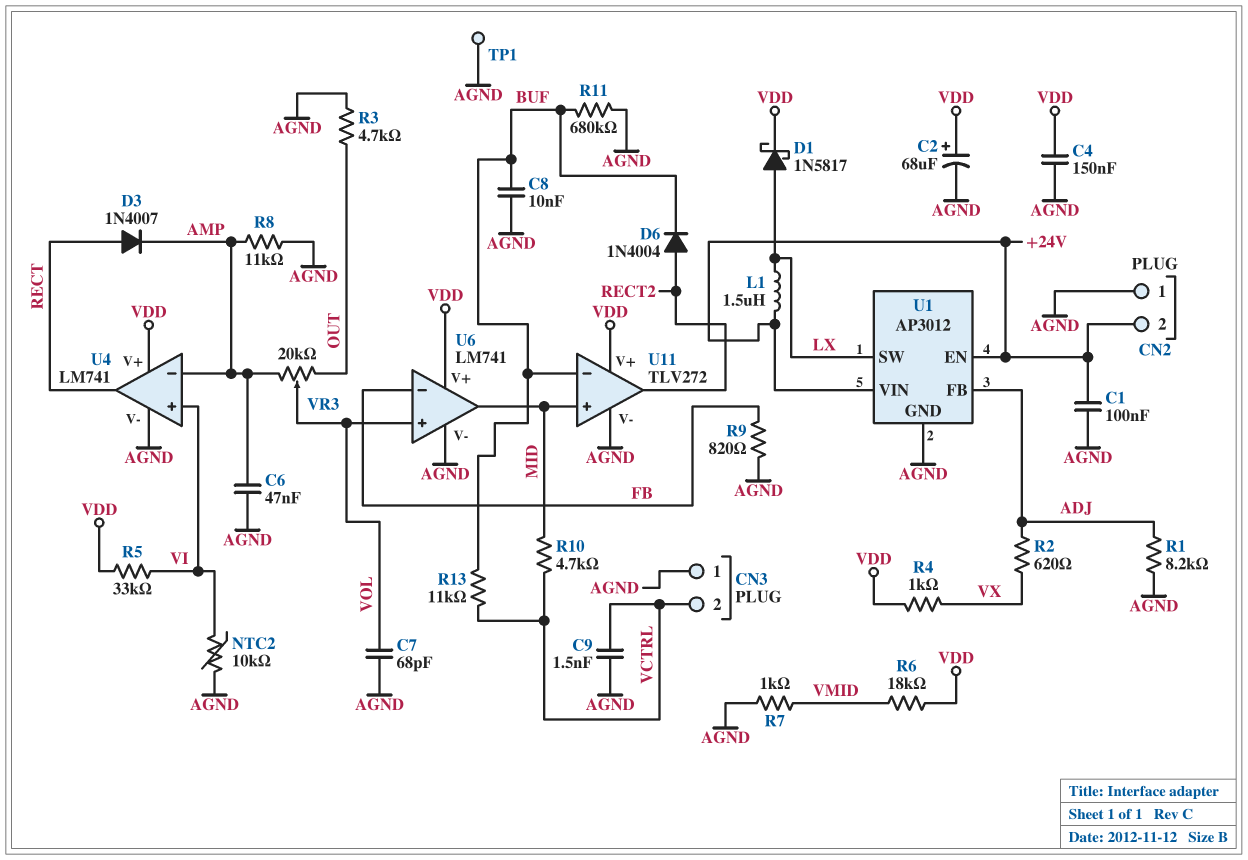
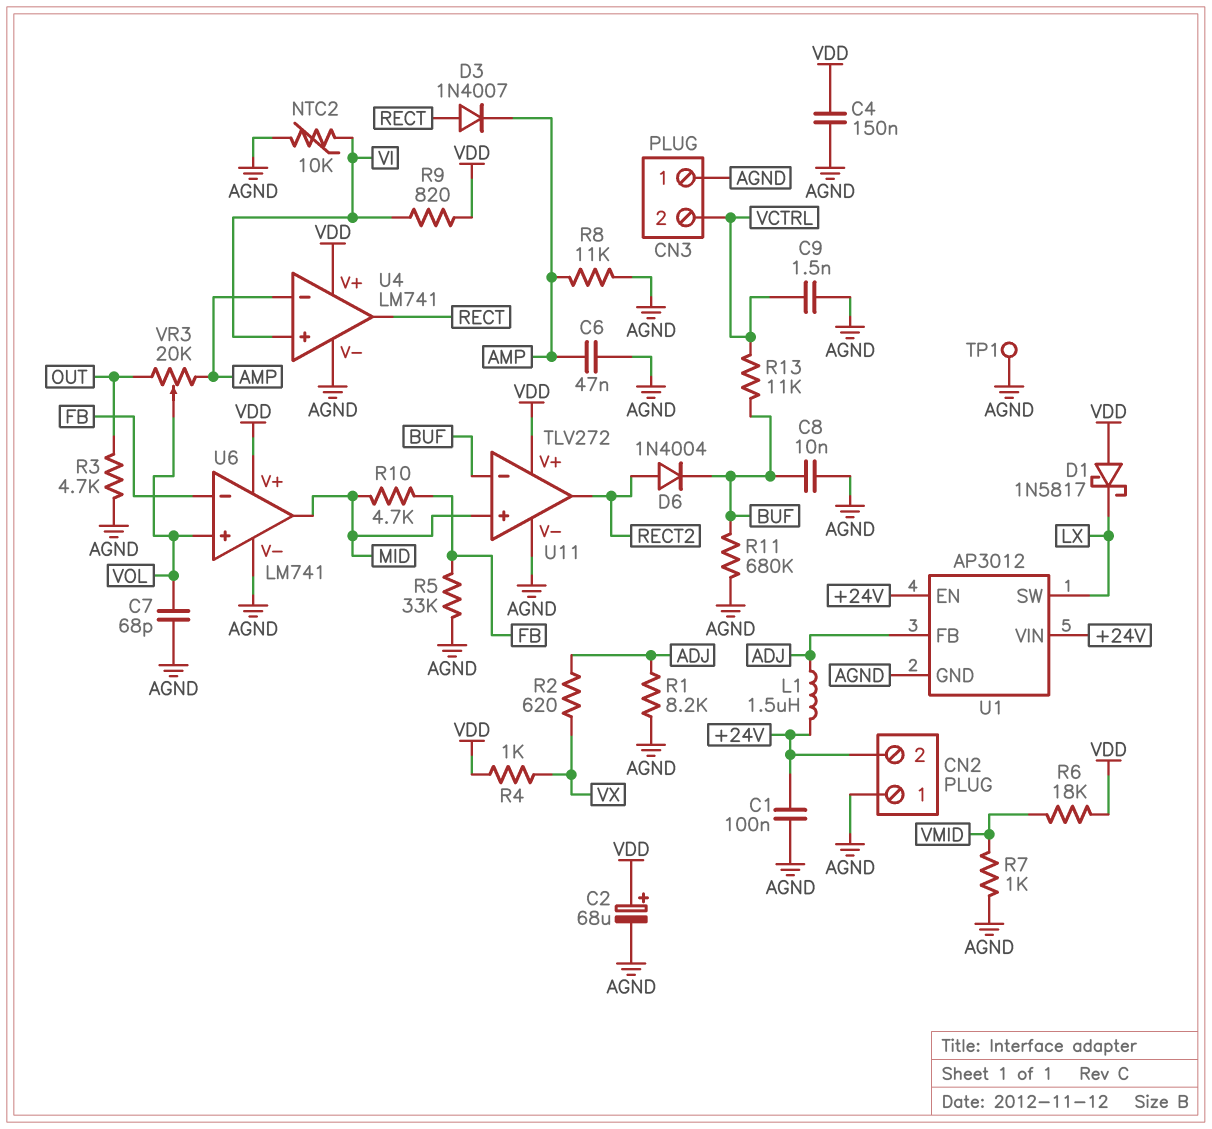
D1: schottky 1N5817 (A LX, K VDD) -> schottky 1N5817 (A VDD, K LX)
L1: 1.5uH (+24V, LX) -> 1.5uH (+24V, ADJ)
R5: 33k (VDD, VI) -> 33k (AGND, FB)
R9: 820 (AGND, FB) -> 820 (VDD, VI)
R10: 4.7k (MID, VCTRL) -> 4.7k (FB, MID)

